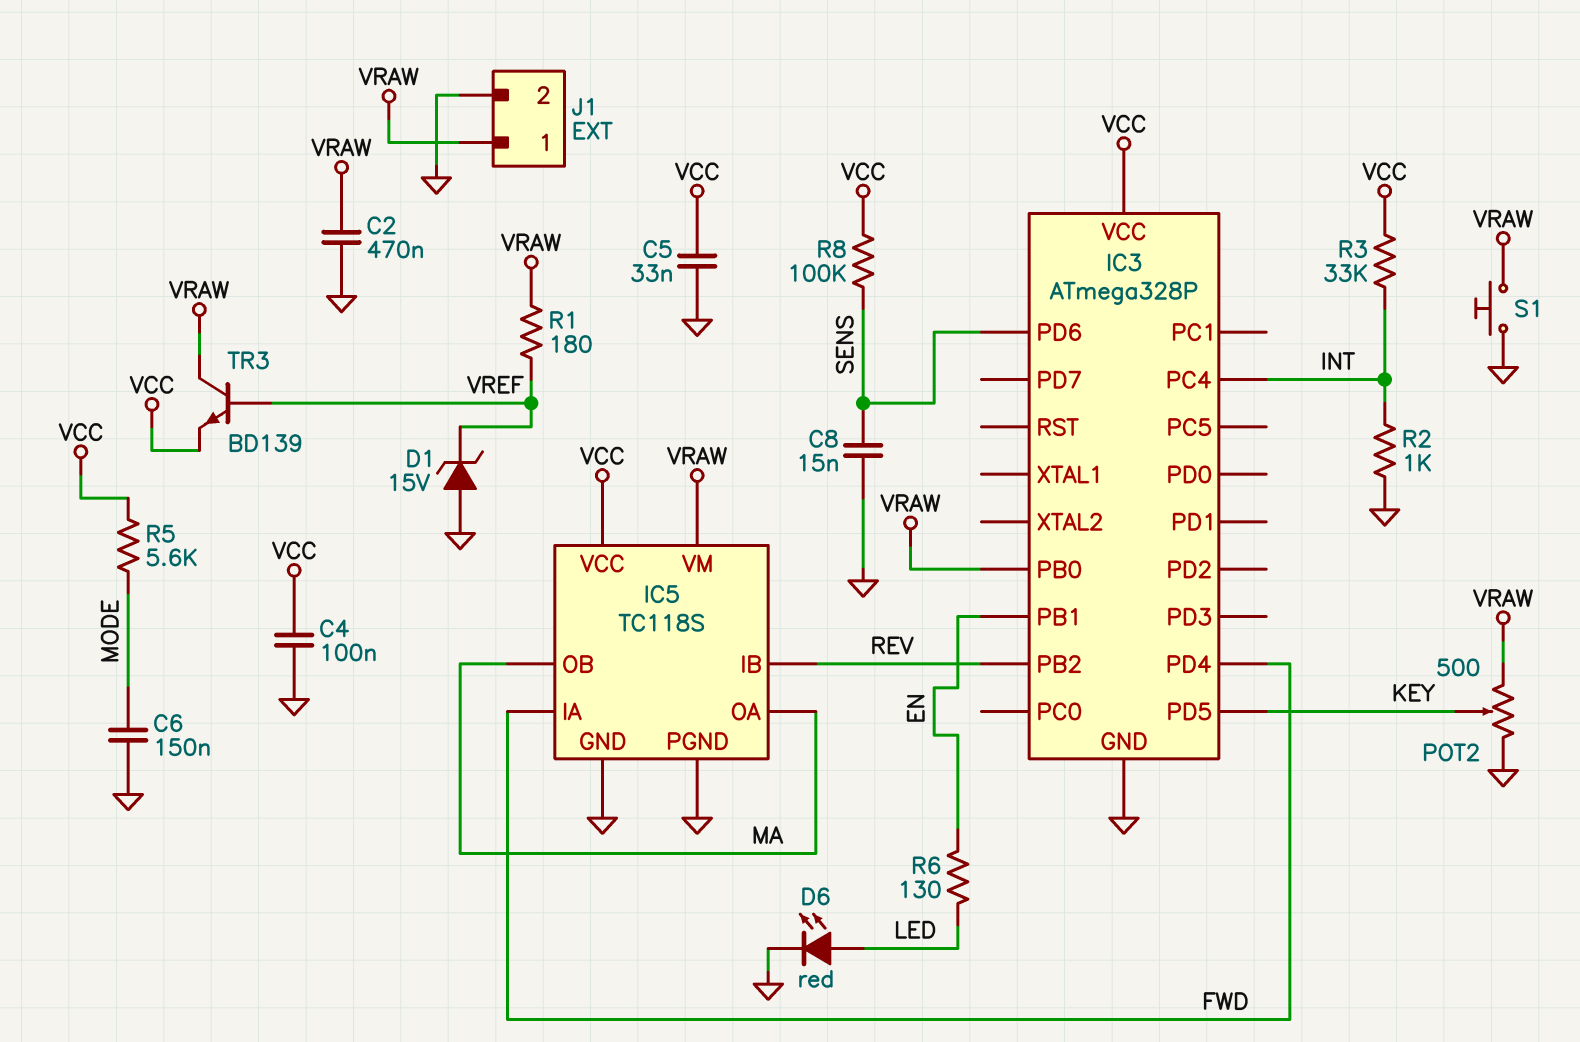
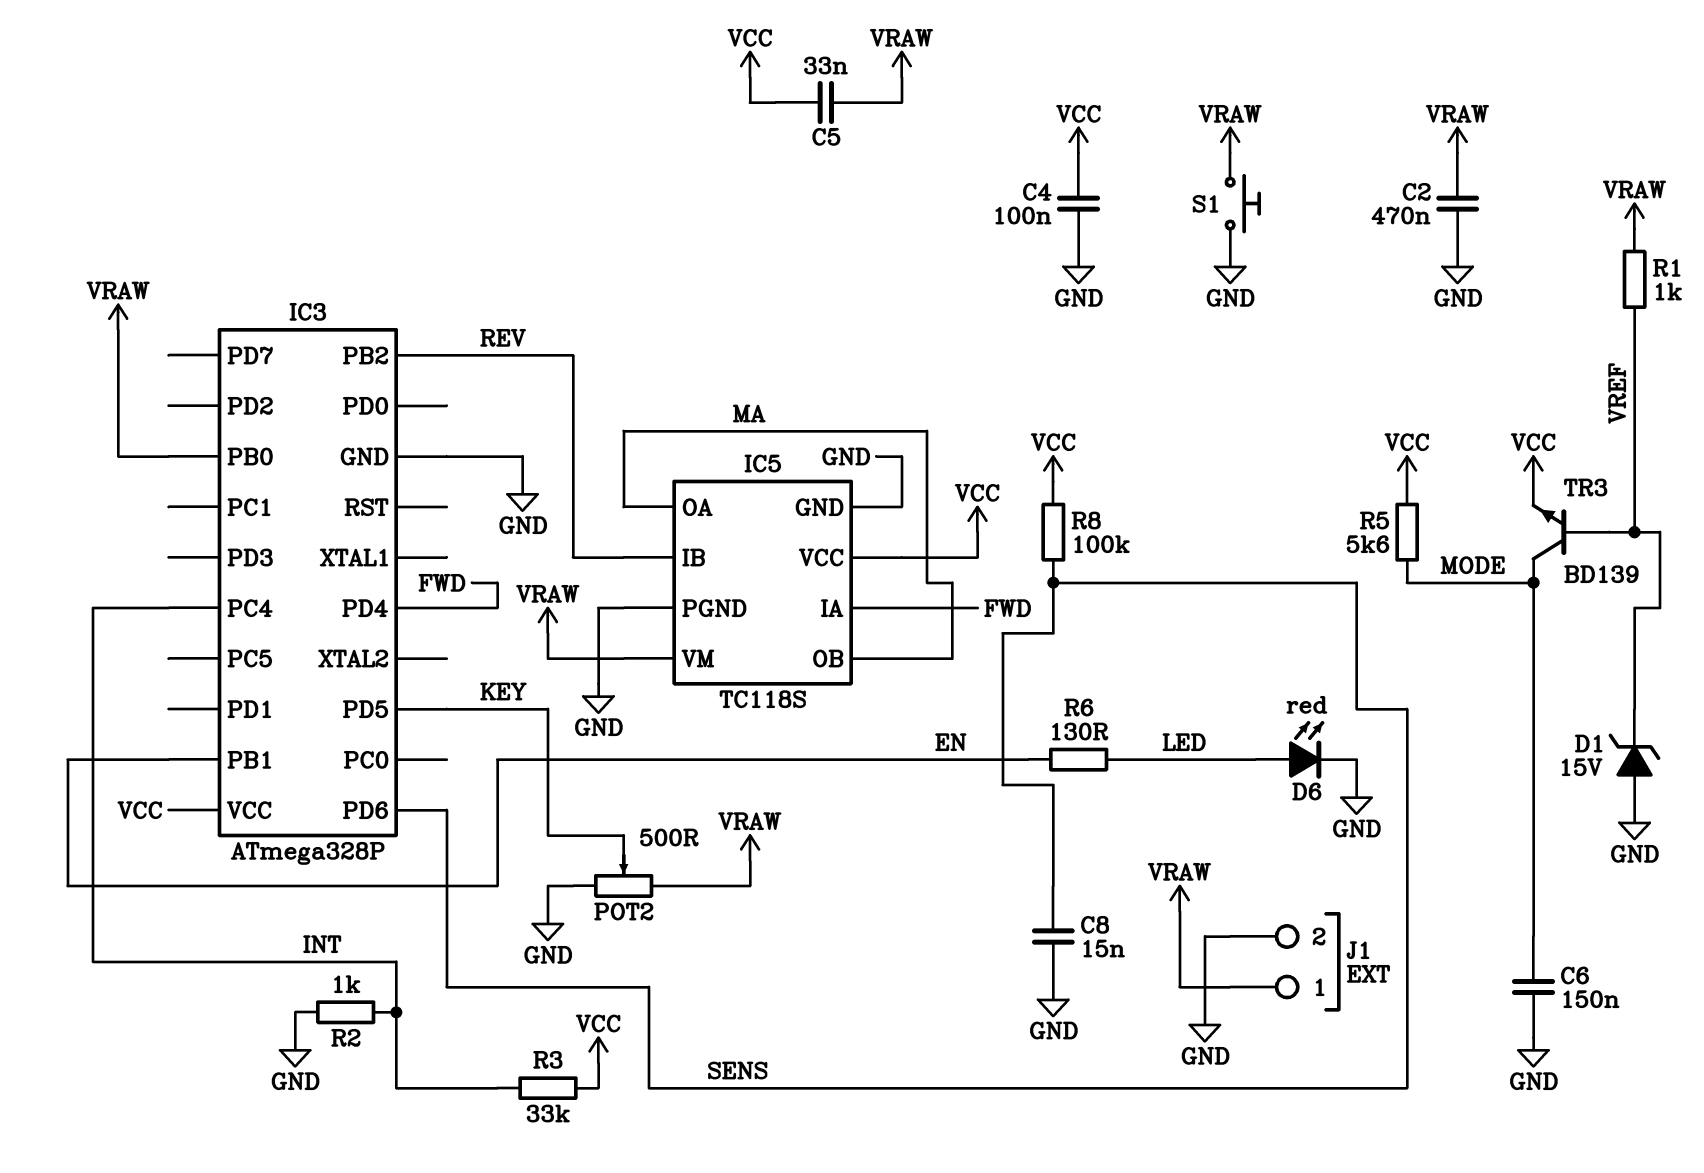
C5: 33nF (GND, VCC) -> 33nF (VCC, VRAW)
R1: 180 (VRAW, VREF) -> 1k (VRAW, VREF)
TR3: NPN BD139 (B VREF, C VRAW, E VCC) -> NPN BD139 (B VREF, C MODE, E VCC)

